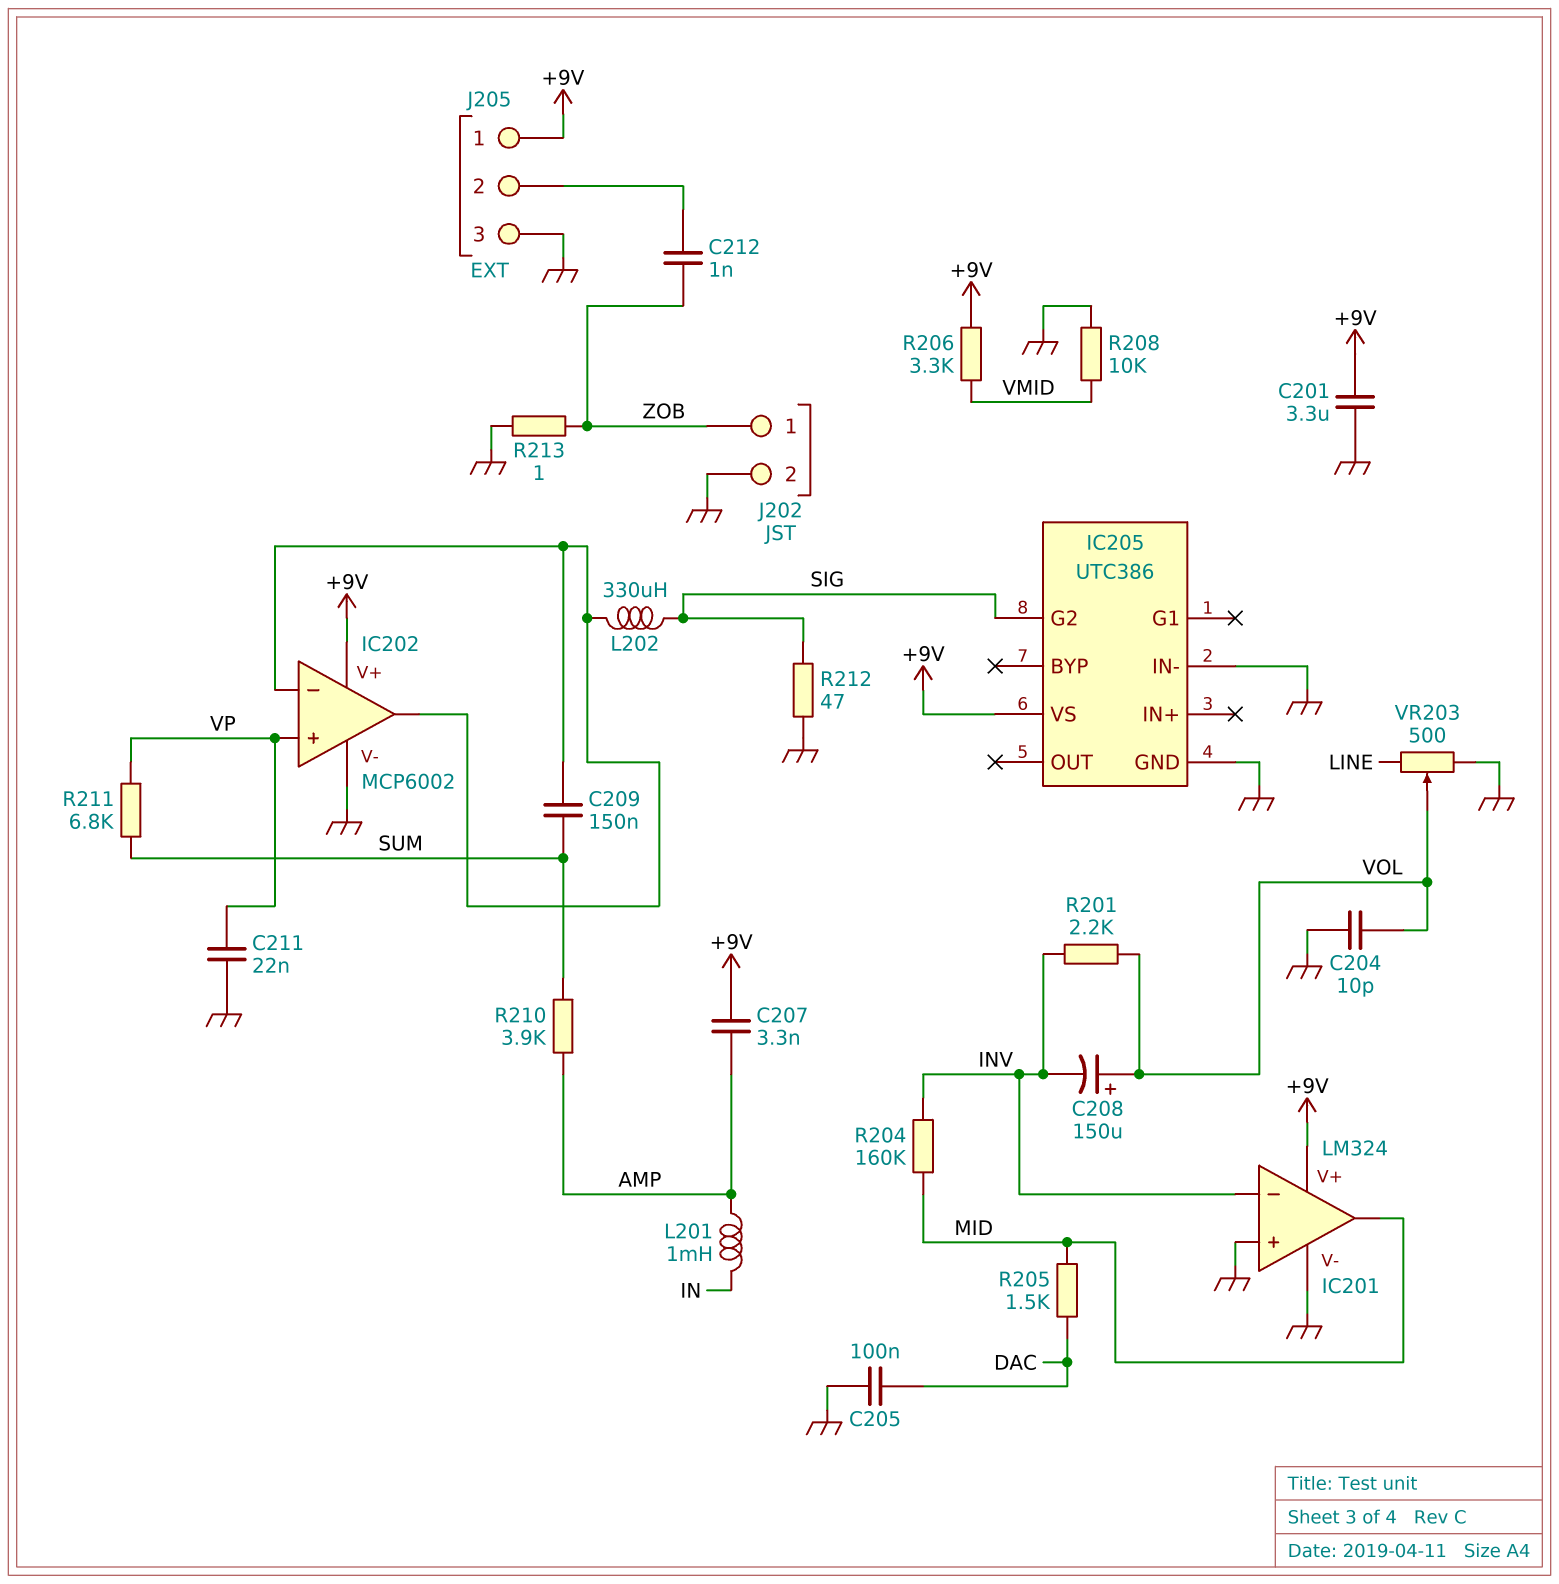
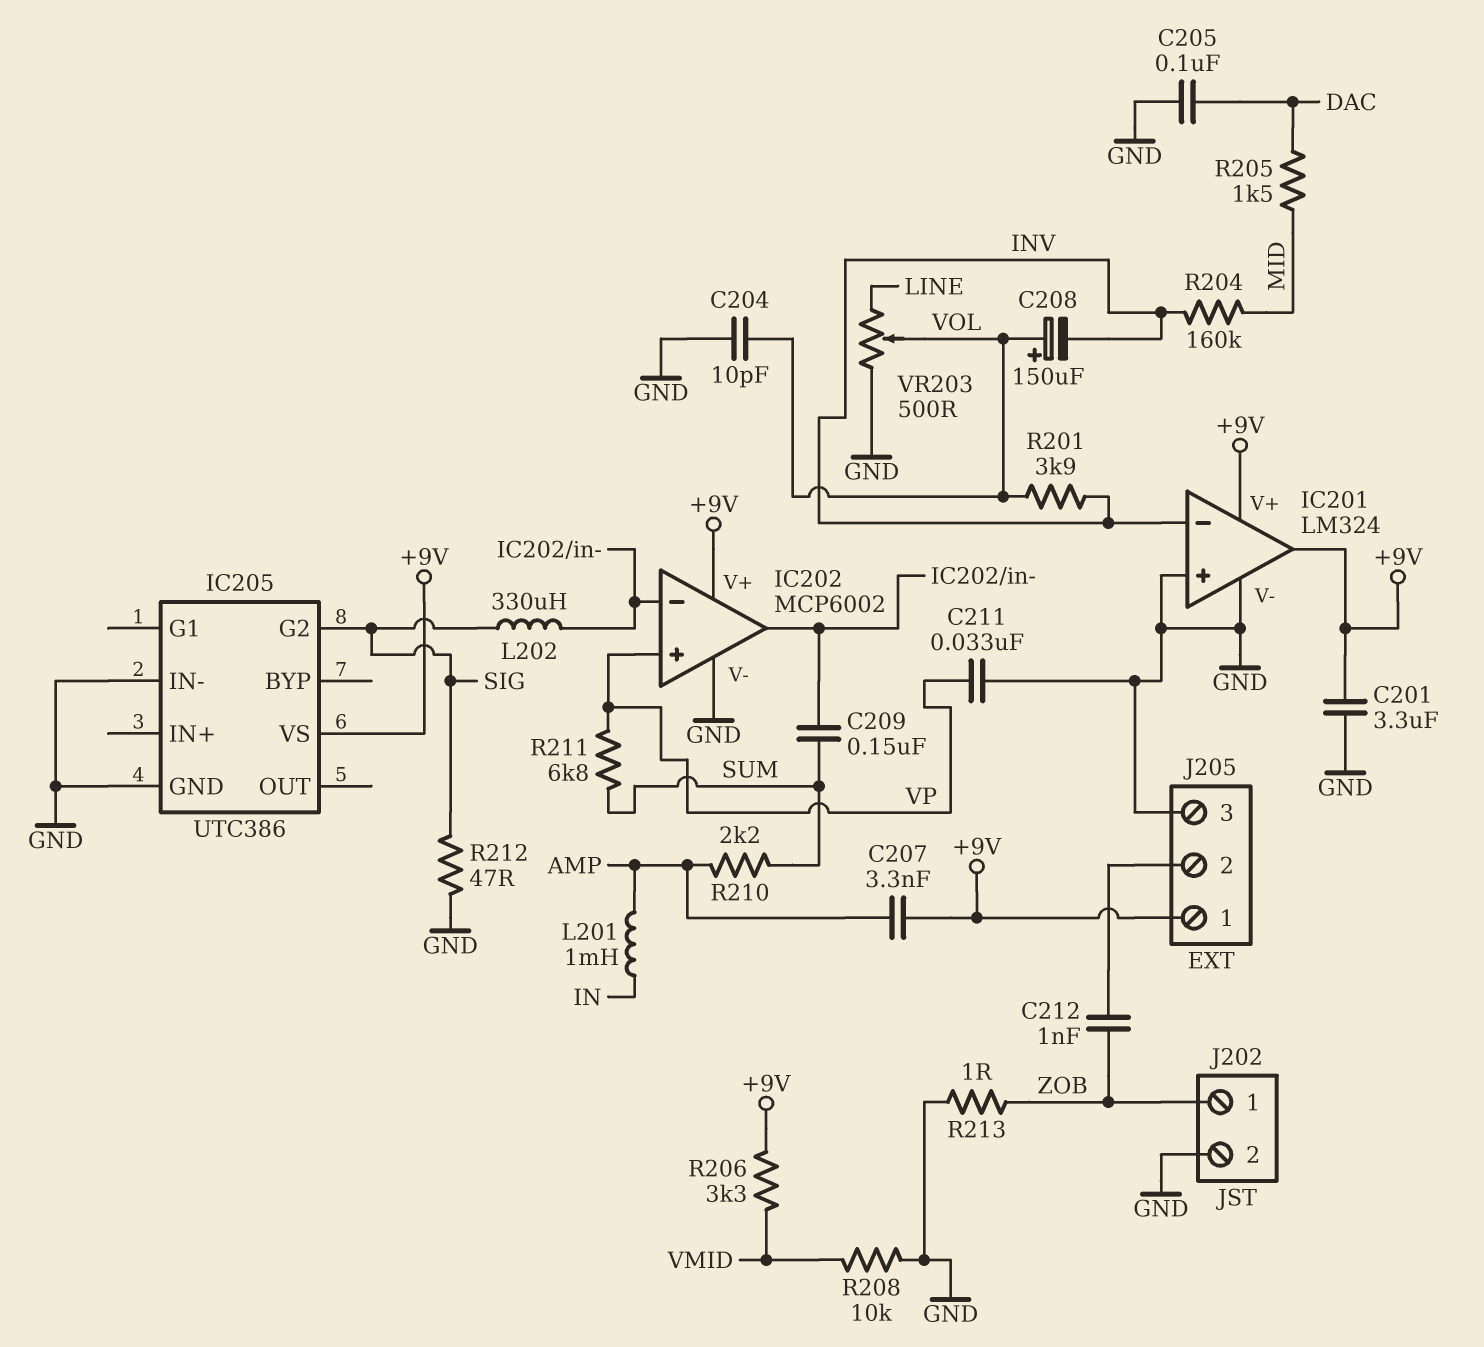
C211: 22nF (GND, VP) -> 33nF (GND, VP)
IC201 pin out: MID -> +9V
R201: 2.2k (INV, VOL) -> 3.9k (INV, VOL)
R210: 3.9k (AMP, SUM) -> 2.2k (AMP, SUM)

